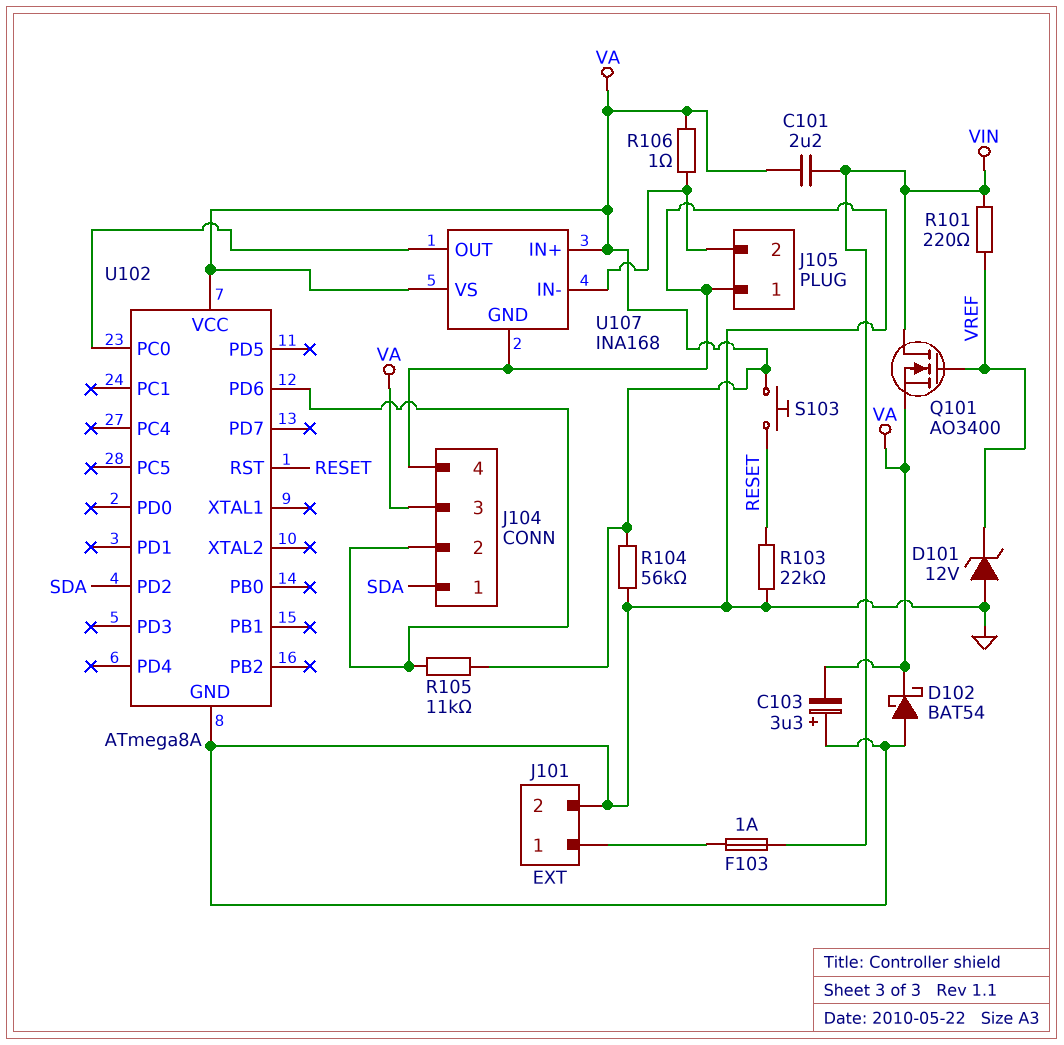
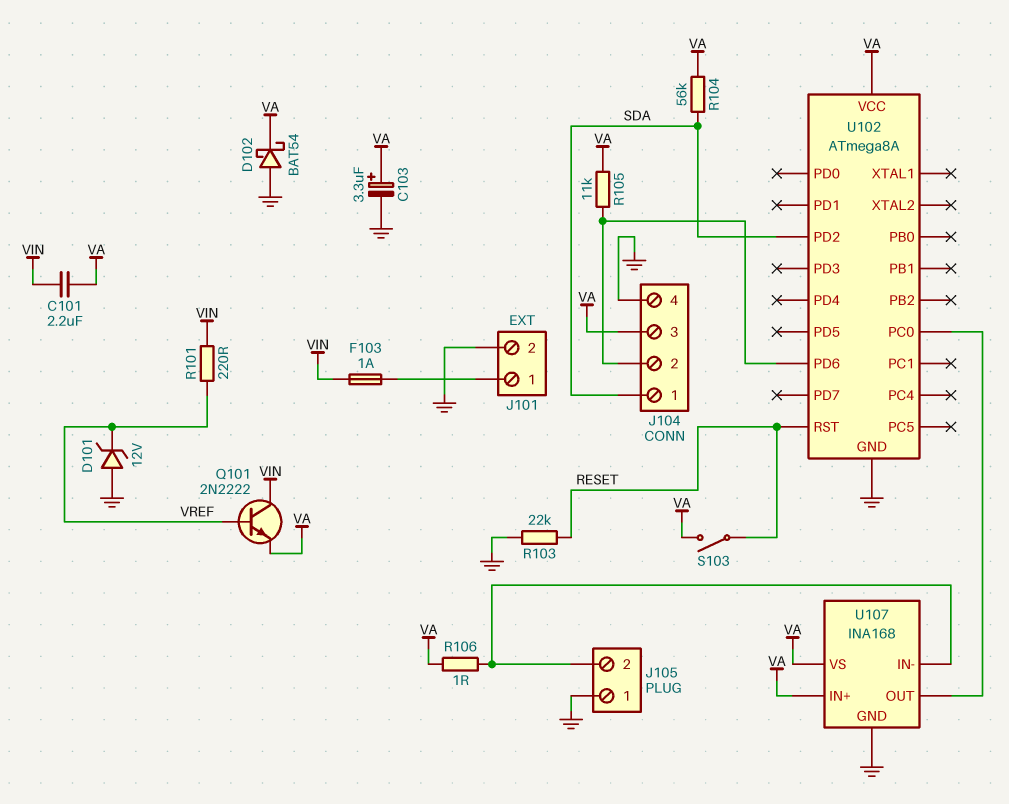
C103: 3.3uF (plus GND, minus VA) -> 3.3uF (plus VA, minus GND)
Q101: NMOS AO3400 (G VREF, D VIN, S VA) -> NPN 2N2222 (B VREF, C VIN, E VA)
R104: 56k (GND, VA) -> 56k (SDA, VA)
S103: button (RESET, VA) -> switch (RESET, VA)

